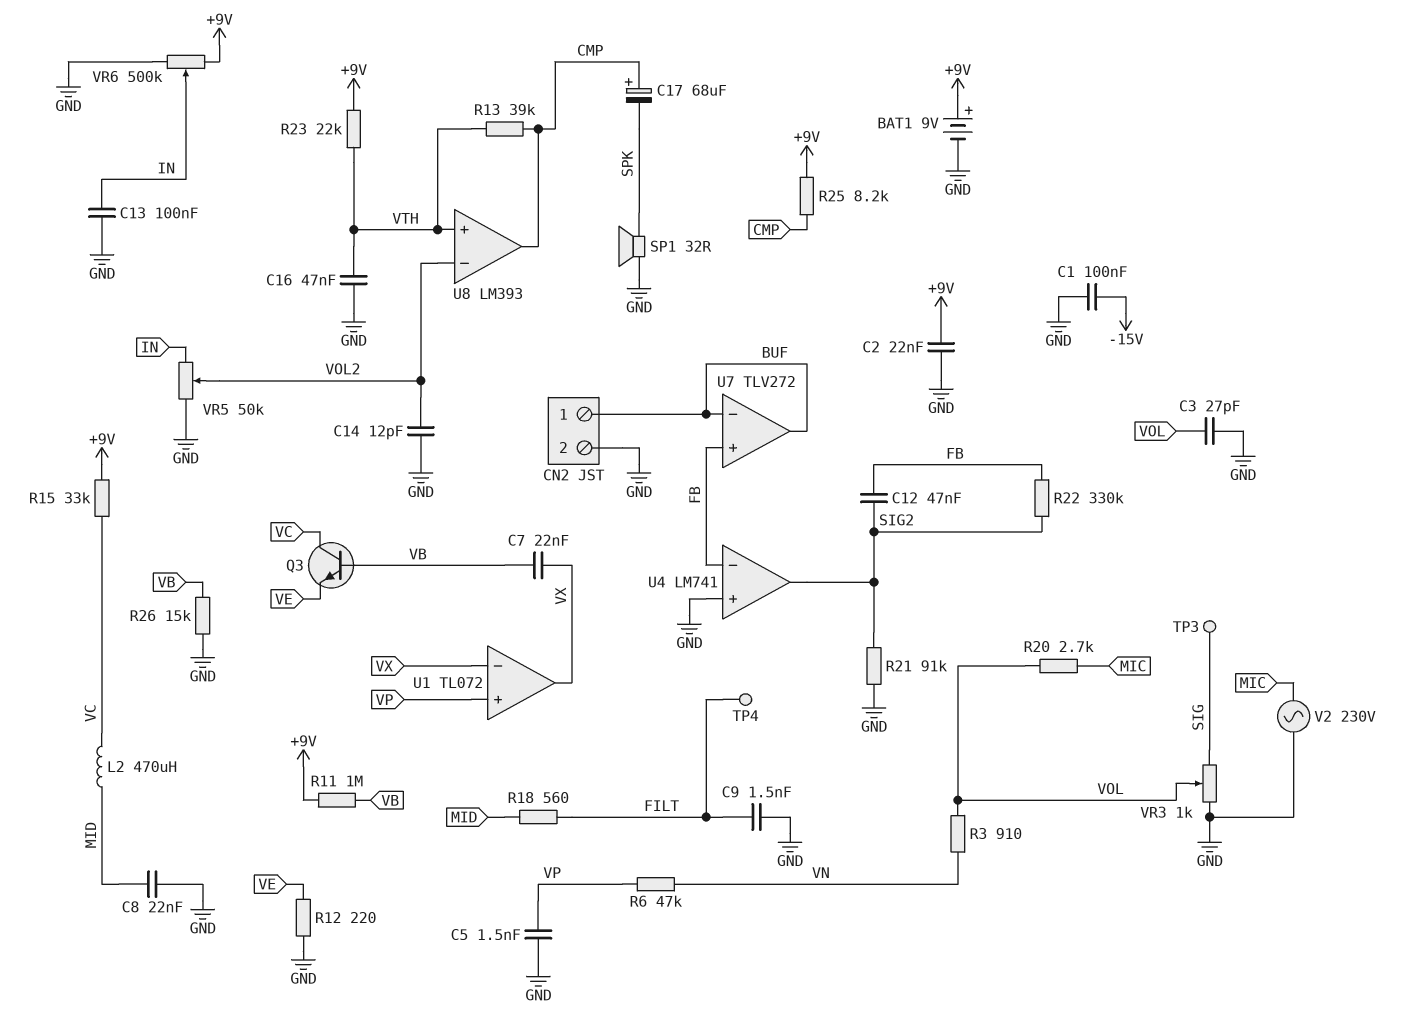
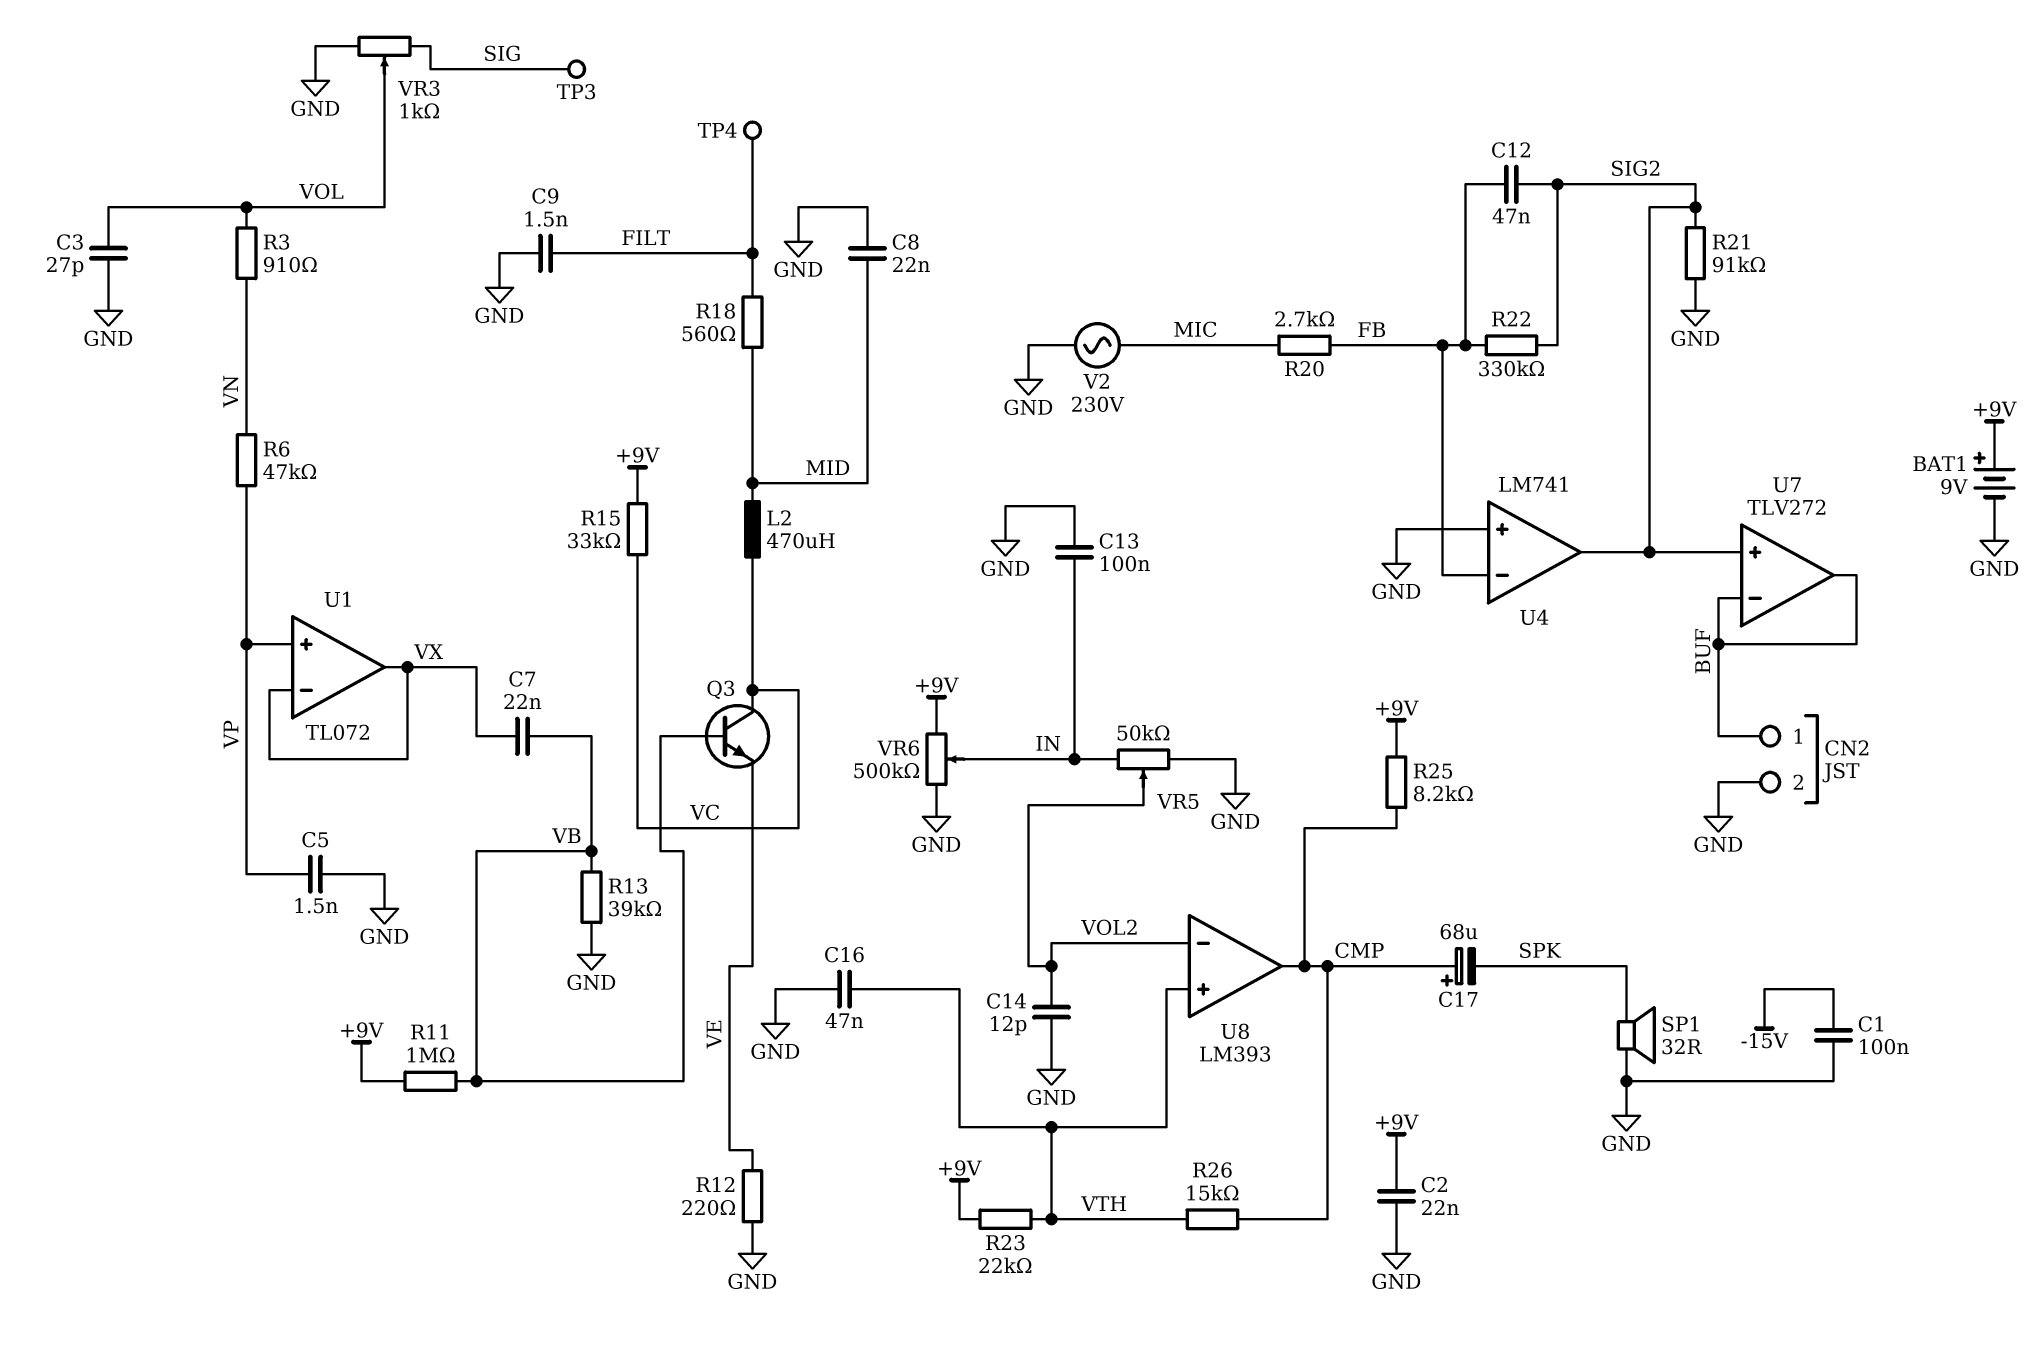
R13: 39k (CMP, VTH) -> 39k (GND, VB)
R20: 2.7k (MIC, VOL) -> 2.7k (FB, MIC)
R26: 15k (GND, VB) -> 15k (CMP, VTH)
U7 pin in+: FB -> SIG2

